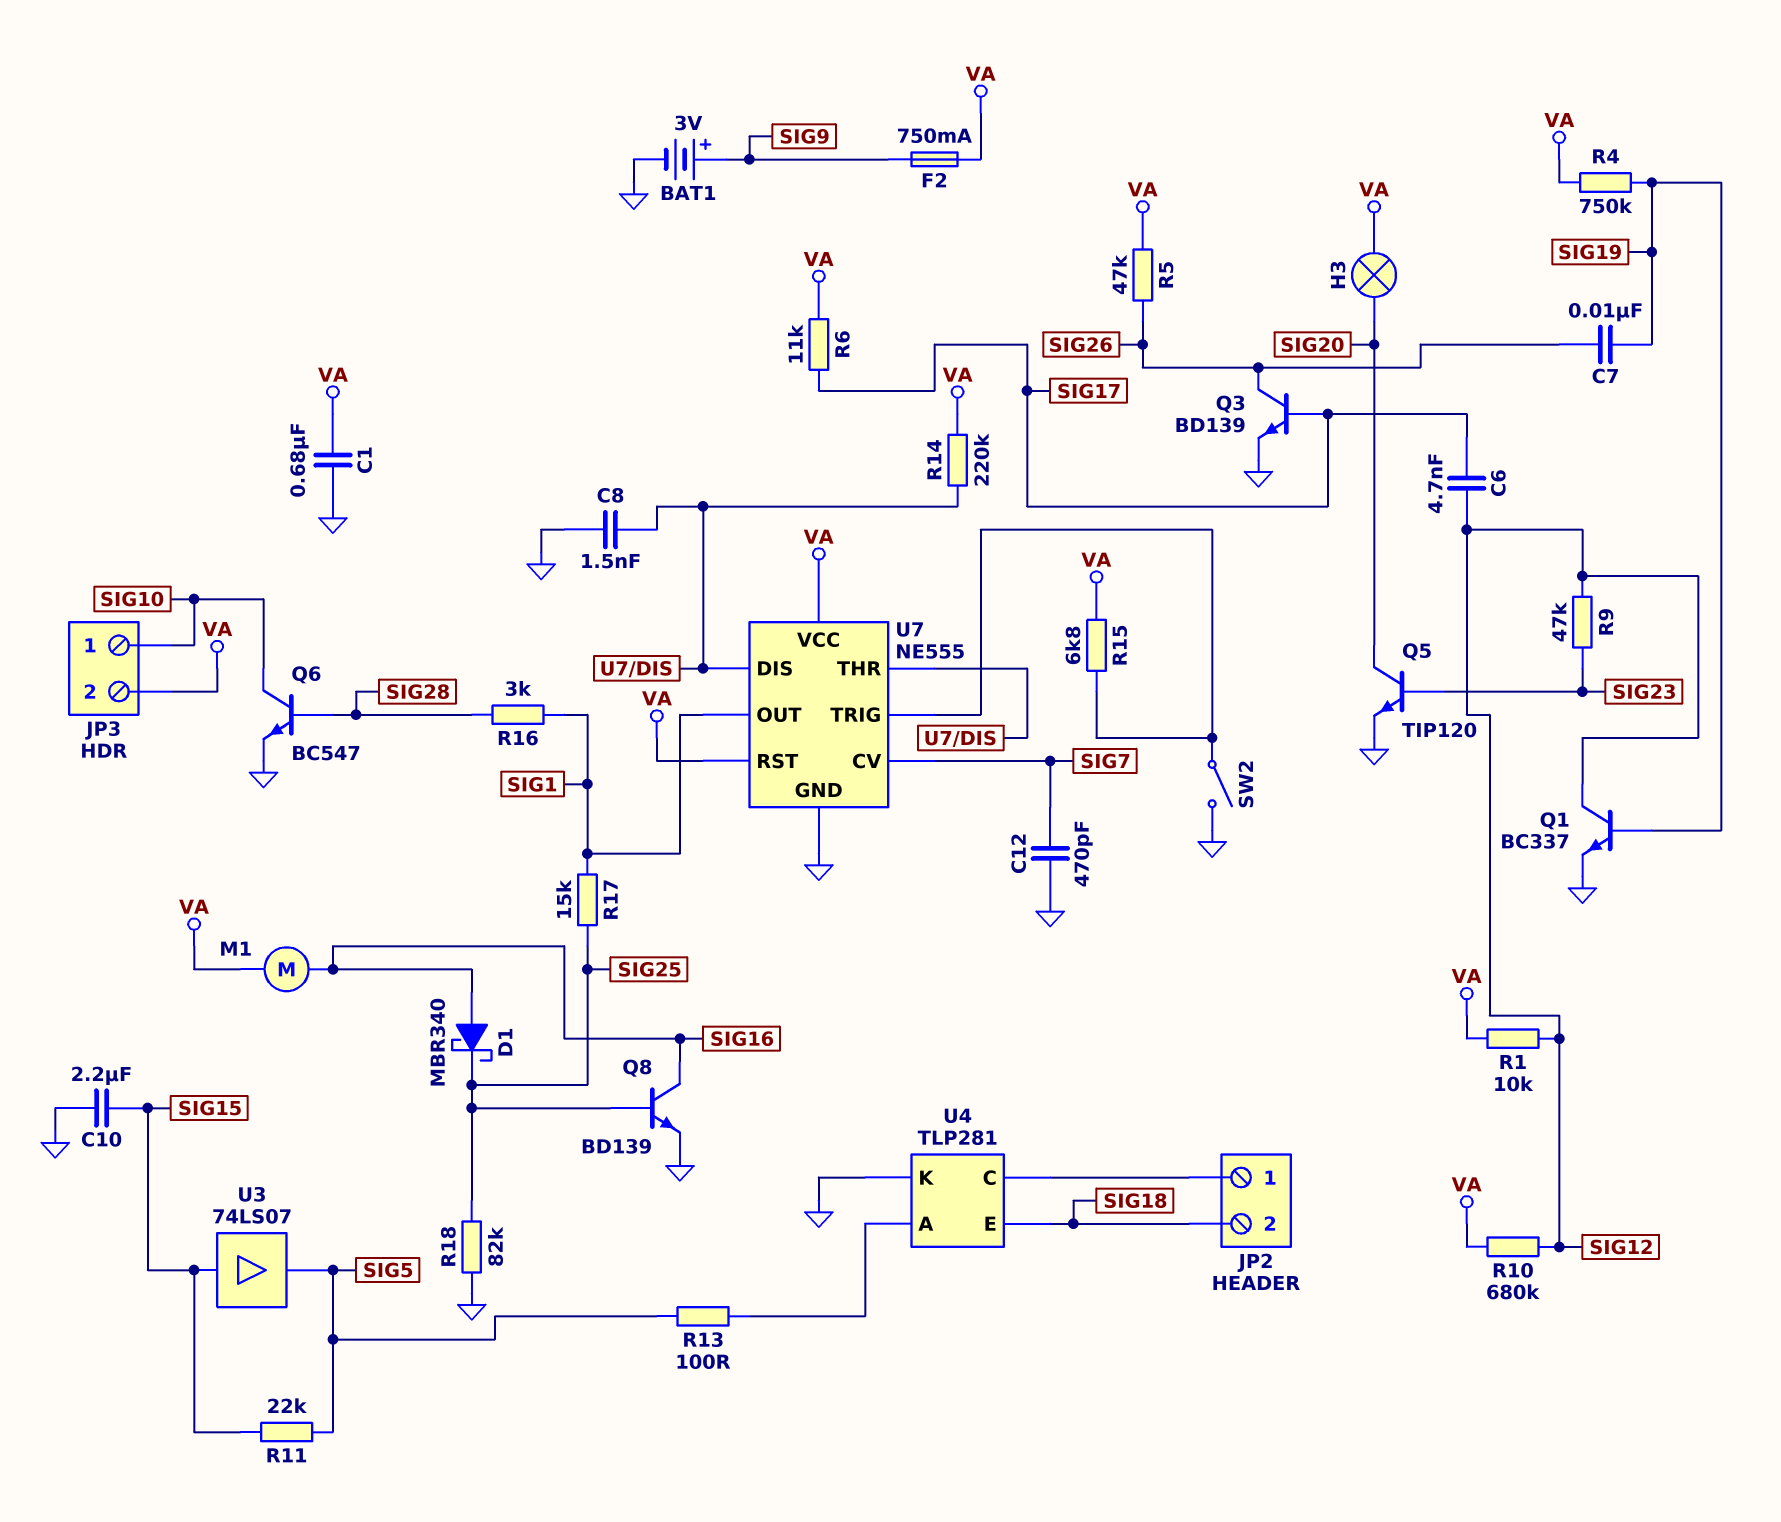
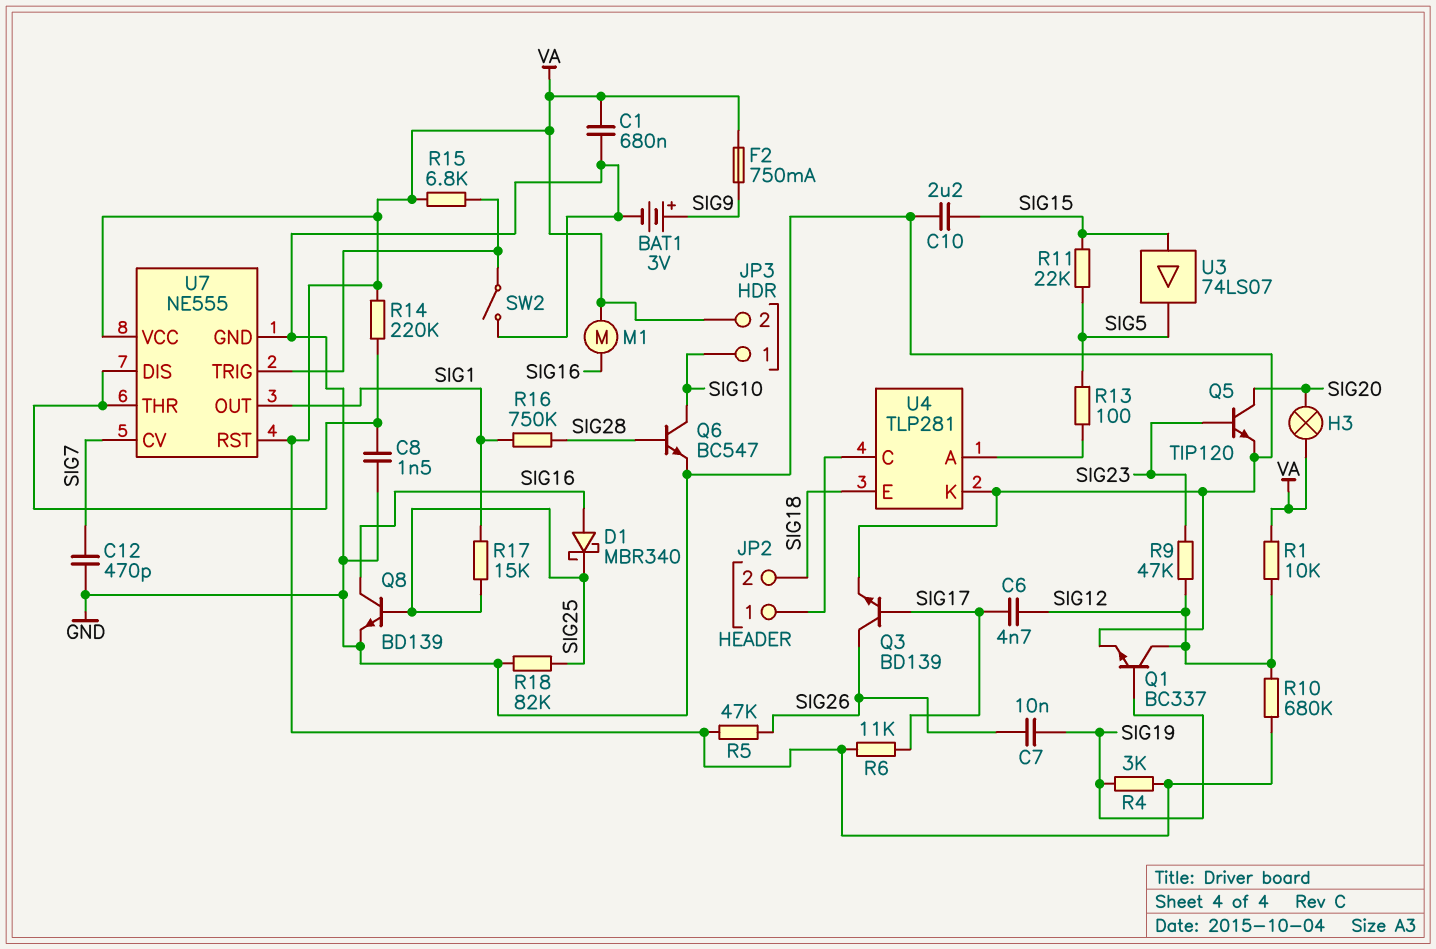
R4: 750k (SIG19, VA) -> 3k (SIG19, VA)
R16: 3k (SIG1, SIG28) -> 750k (SIG1, SIG28)

